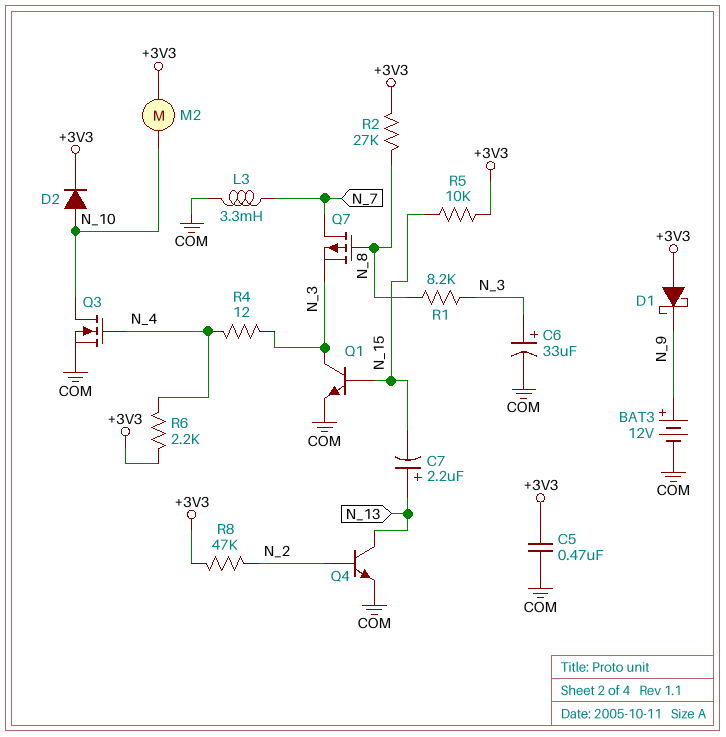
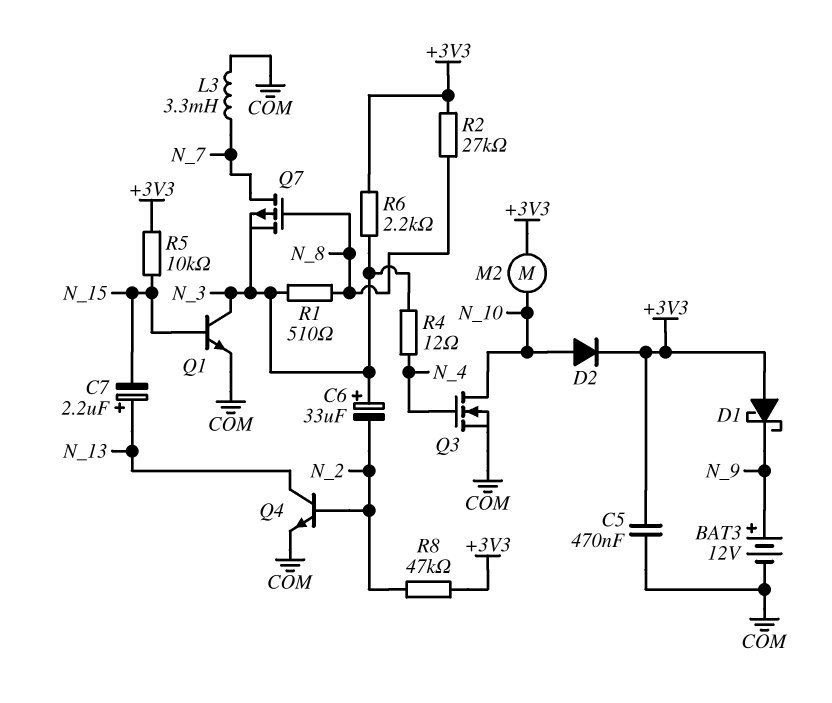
C6: 33uF (plus N_3, minus COM) -> 33uF (plus N_3, minus N_2)
R1: 8.2k (N_3, N_8) -> 510 (N_3, N_8)
R6: 2.2k (+3V3, N_4) -> 2.2k (+3V3, N_3)

